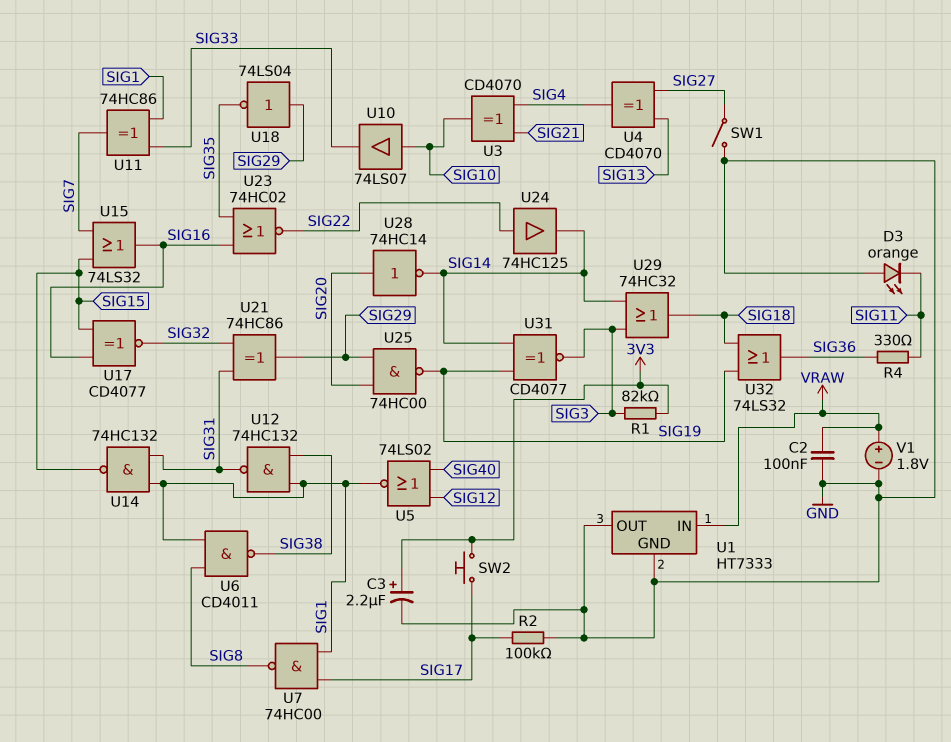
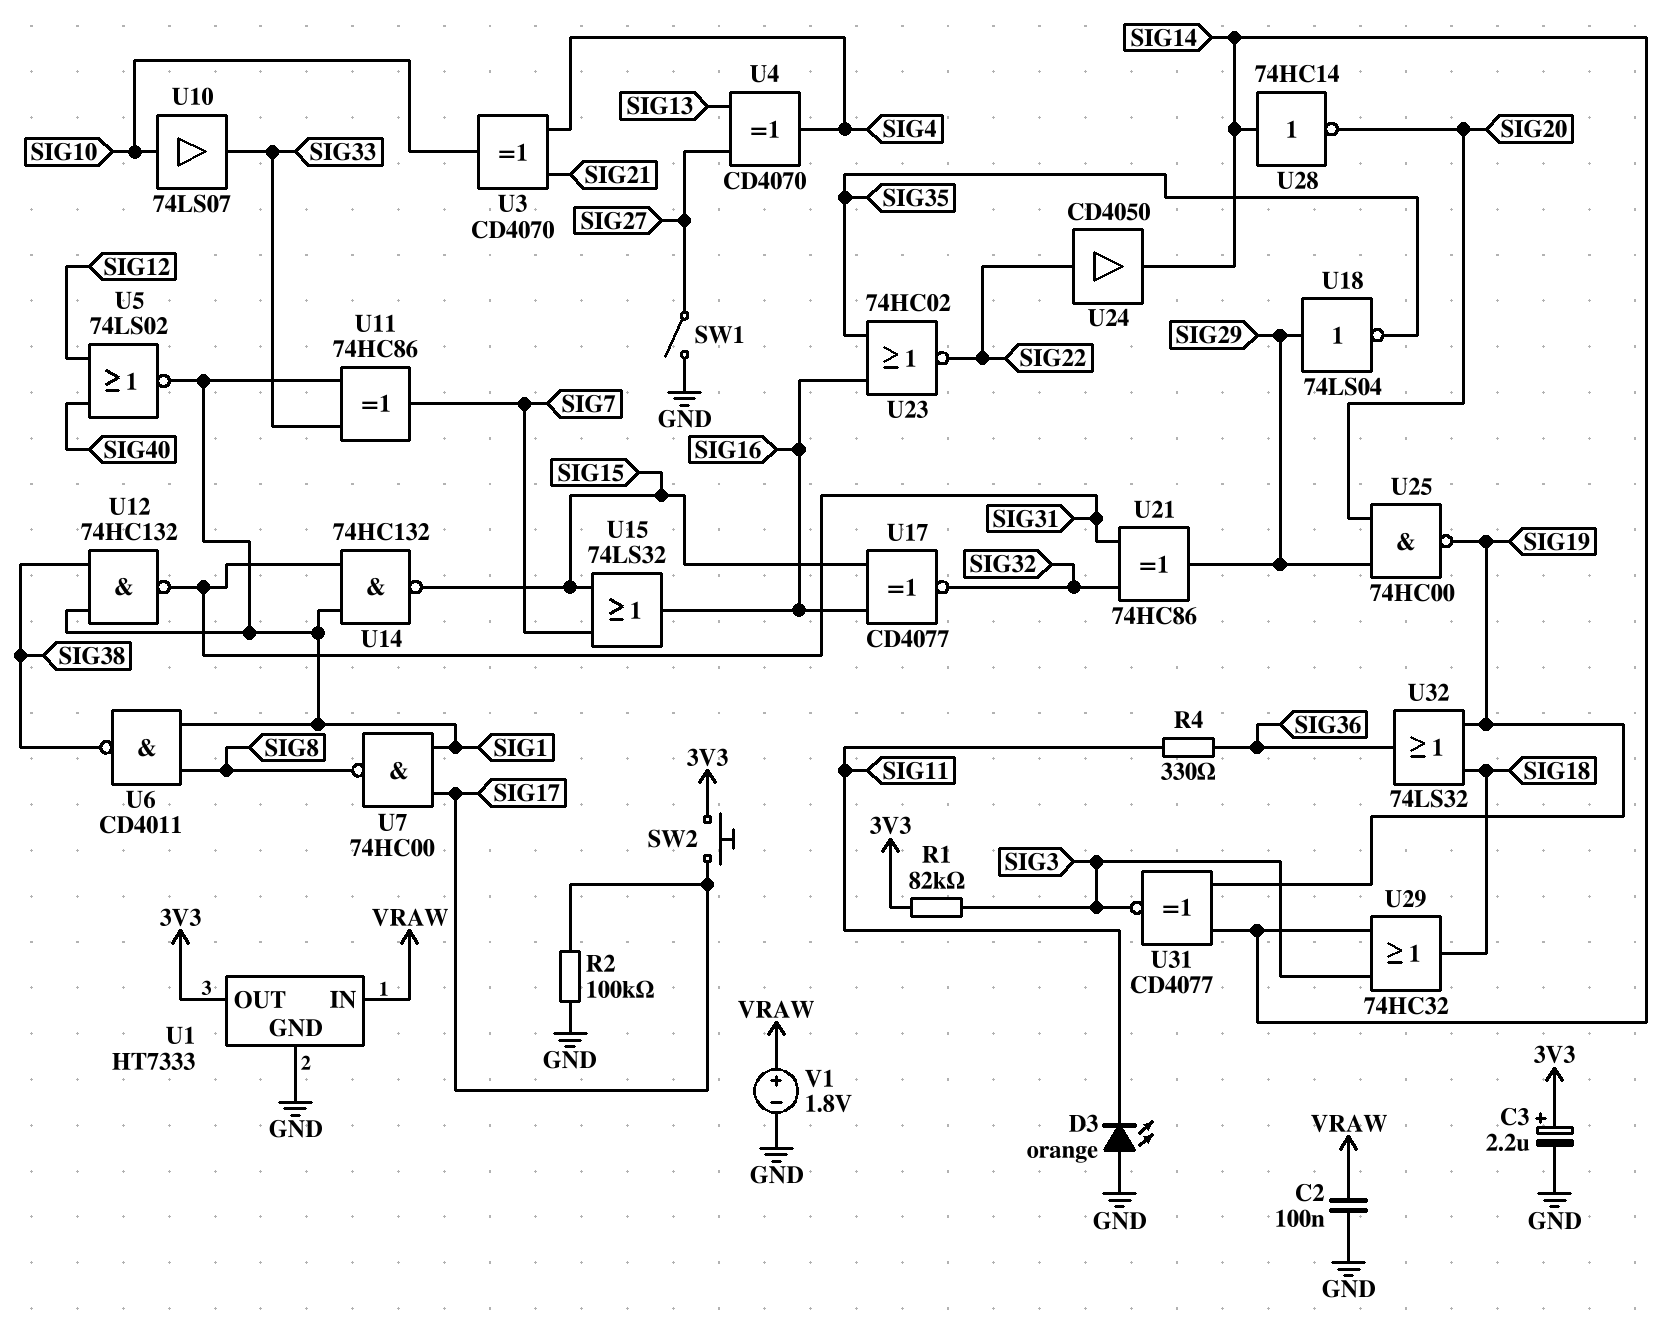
U1 pin OUT: GND -> 3V3
U24: buffer 74HC125 (in SIG22, out SIG14) -> buffer CD4050 (in SIG22, out SIG14)
U28: NOT 74HC14 (in SIG20, out SIG14) -> NOT 74HC14 (in SIG14, out SIG20)

